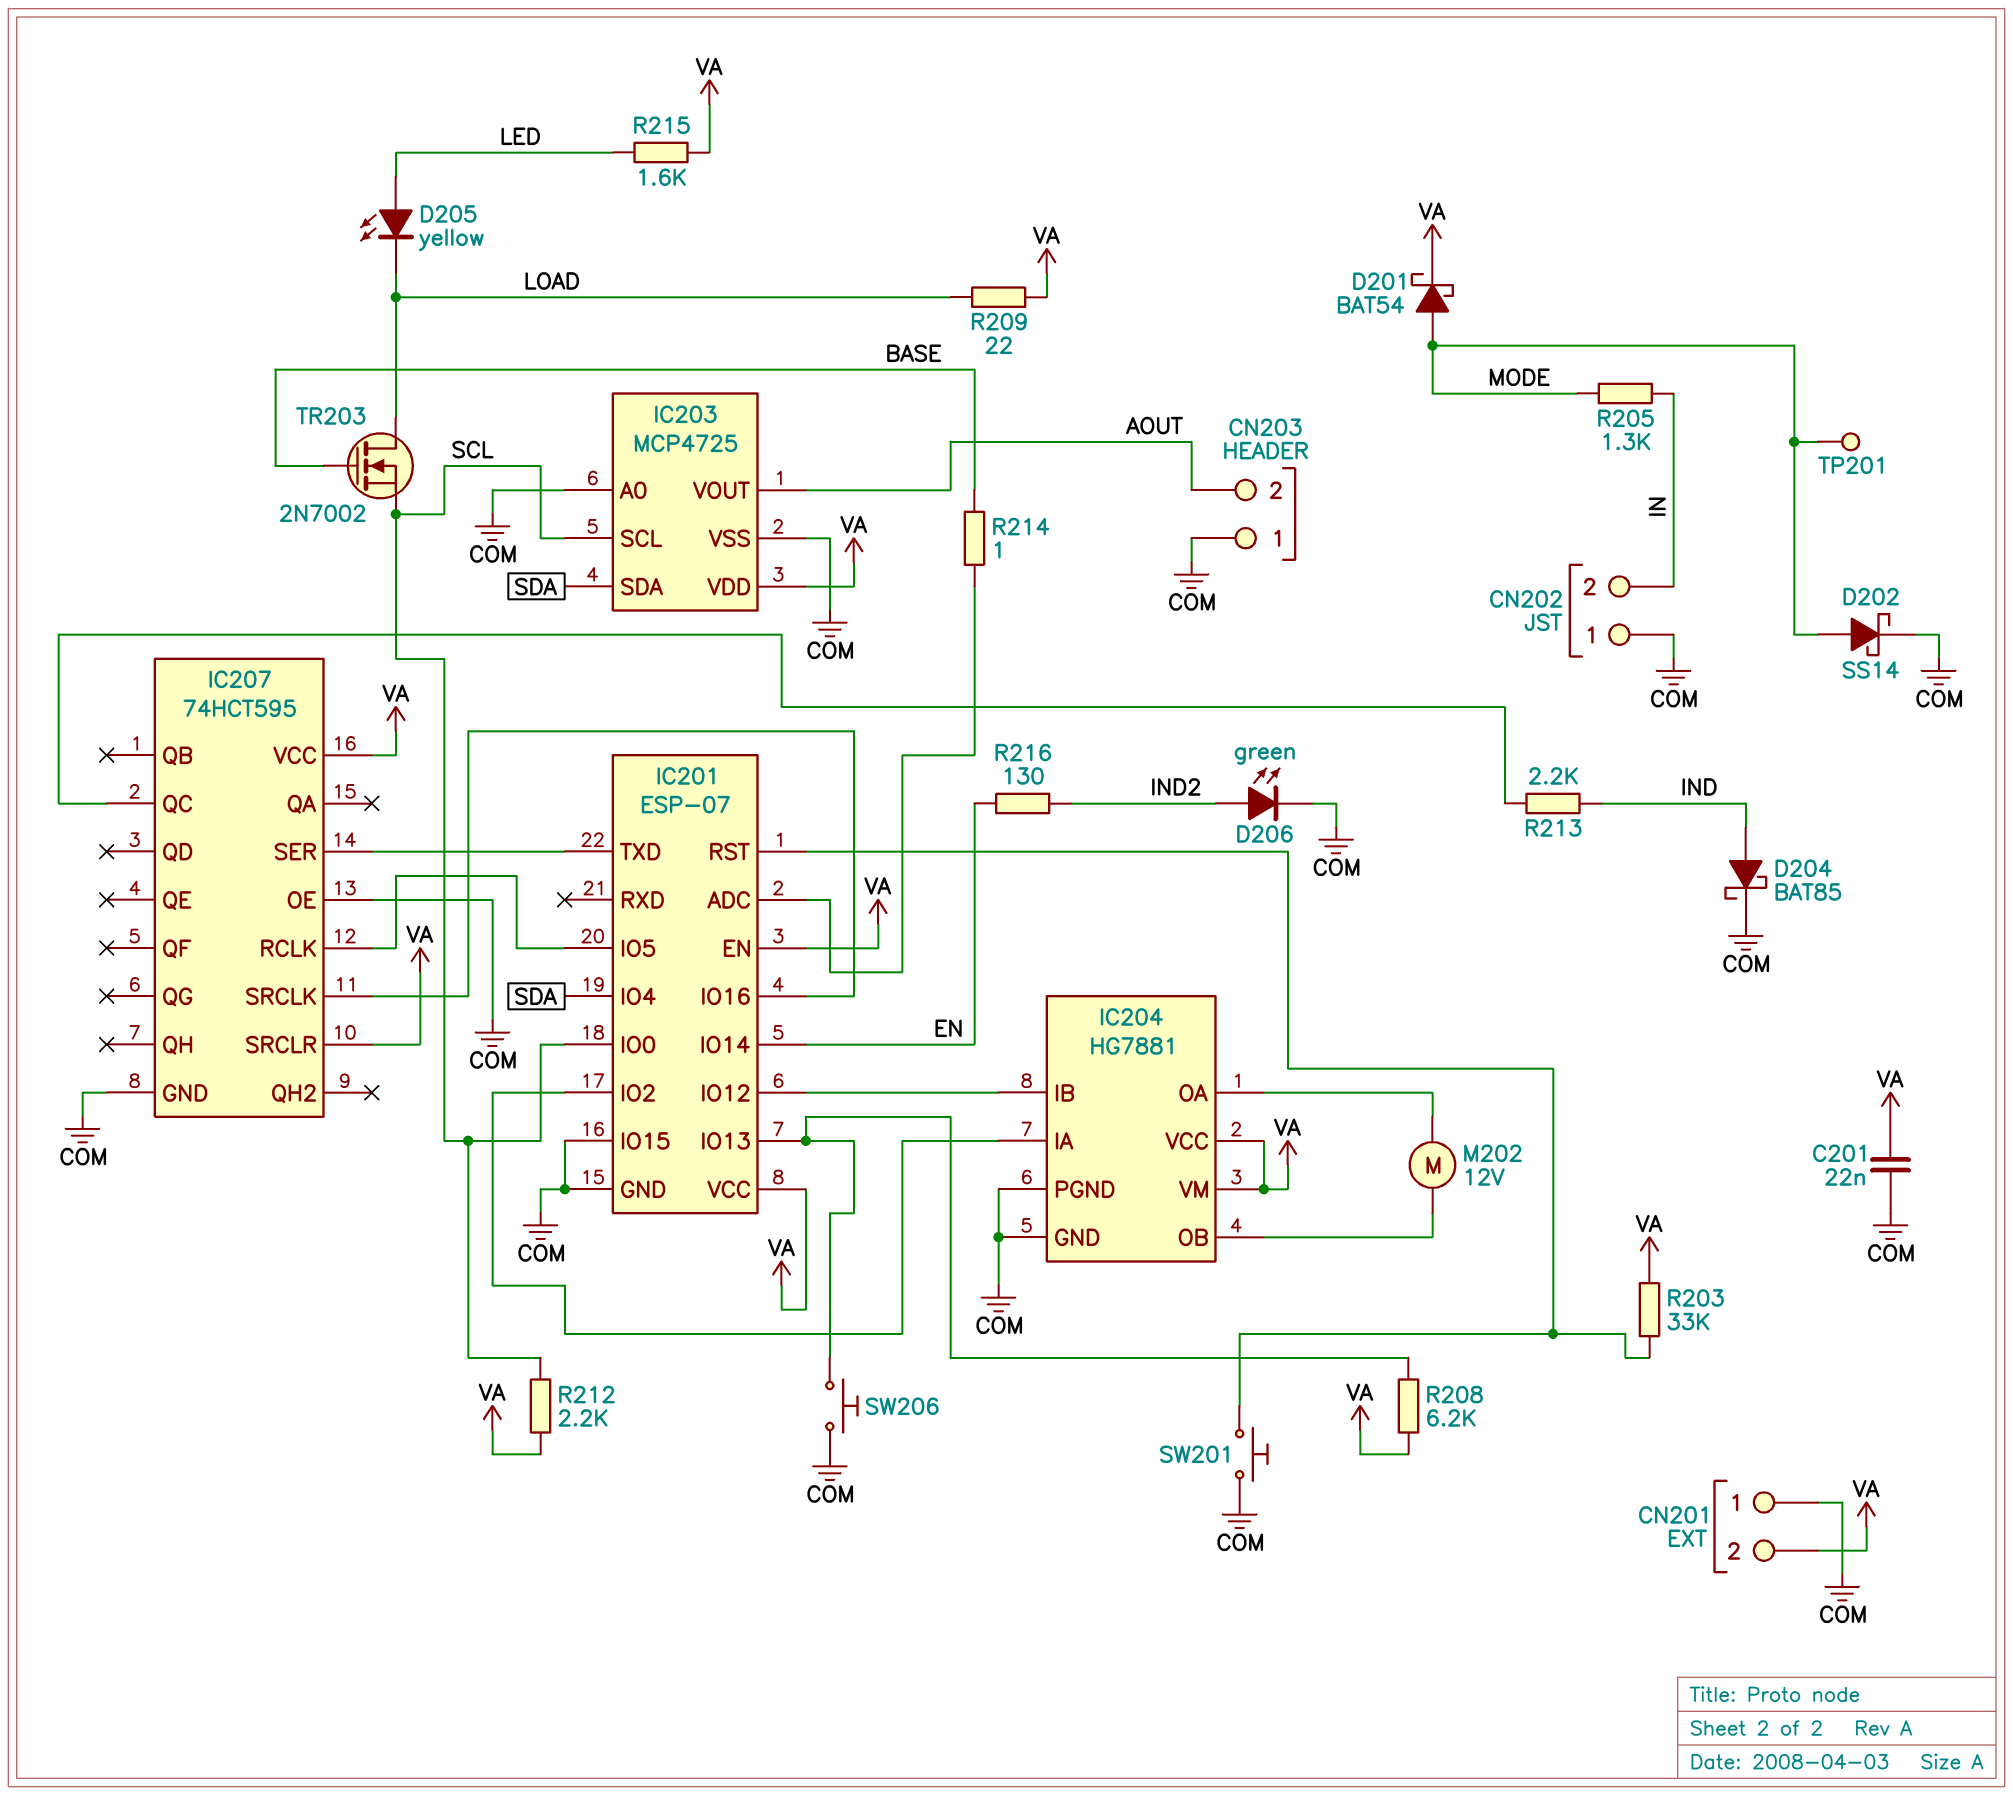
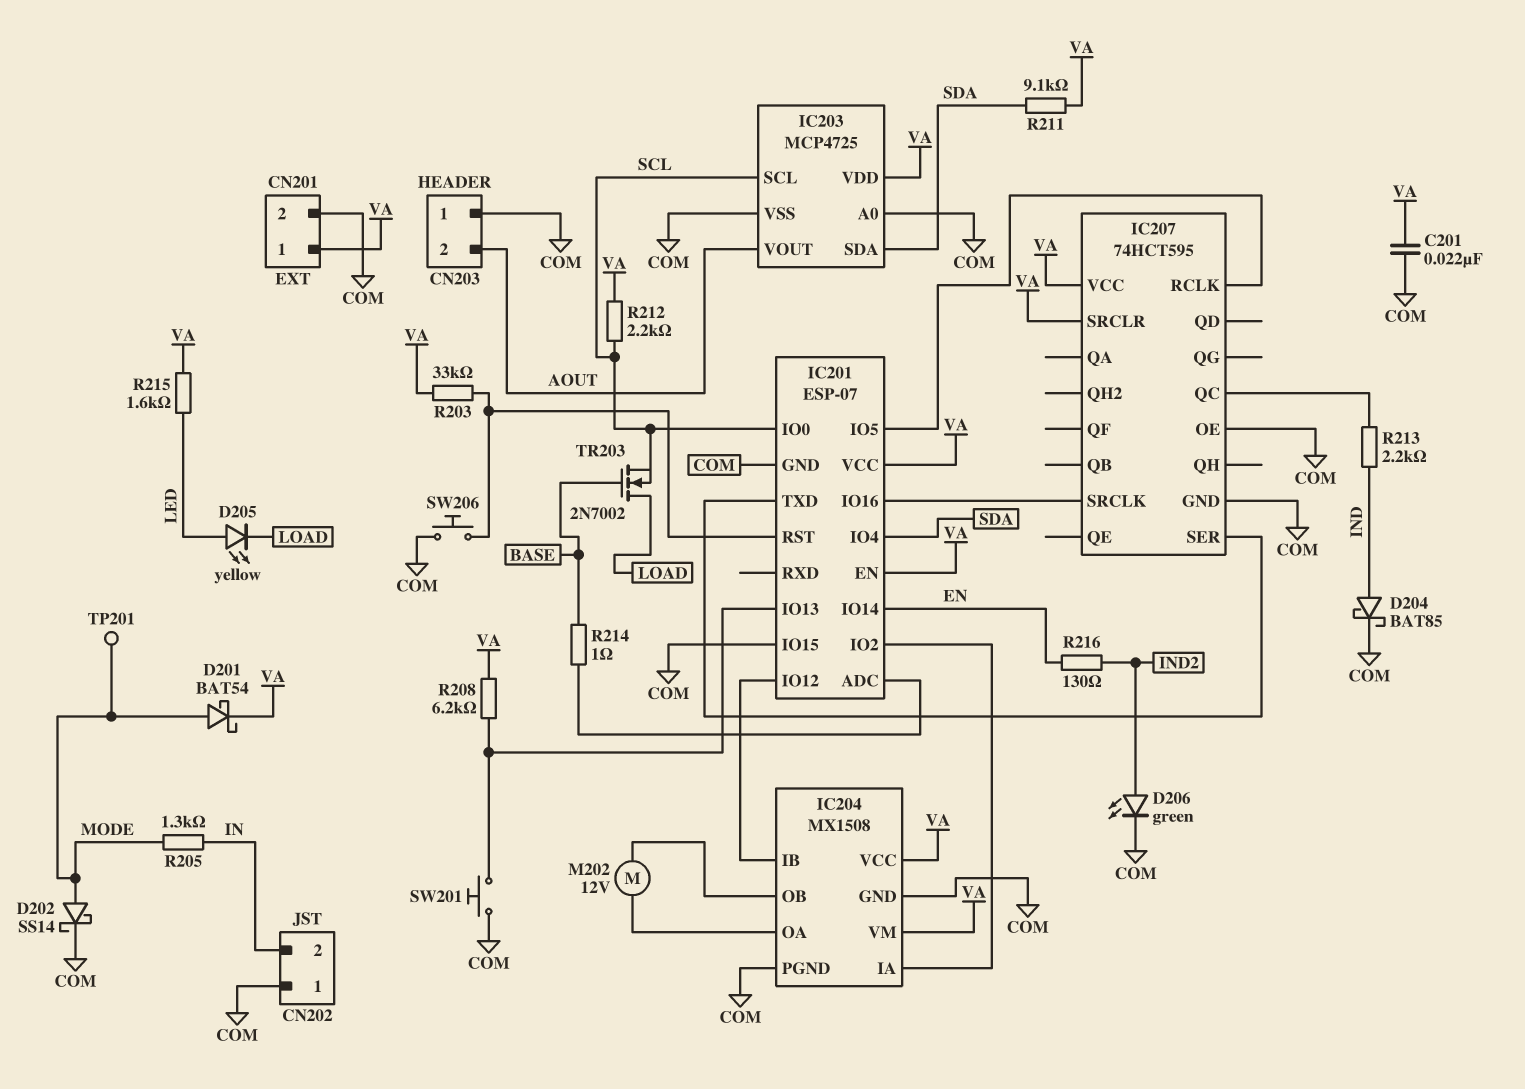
CN201 pin 1: COM -> VA
CN201 pin 2: VA -> COM
IC204: HG7881 -> MX1508
R209: 22 (LOAD, VA) -> none
R211: none -> 9.1k (SDA, VA)
SW201: button (COM, IC201/RST) -> button (COM, IC201/IO13)
SW206: button (COM, IC201/IO13) -> button (COM, IC201/RST)

